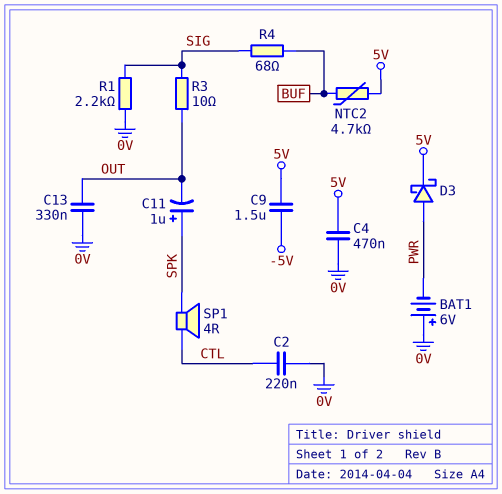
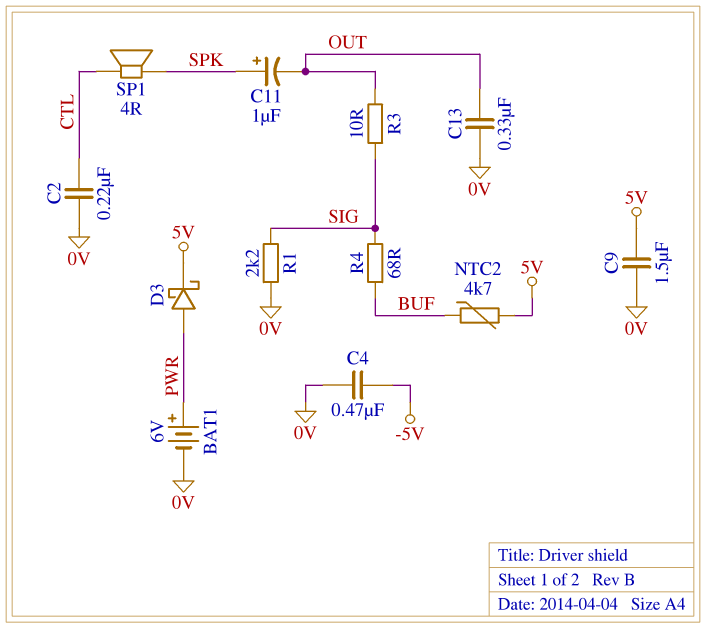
BAT1: 6V (plus 0V, minus PWR) -> 6V (plus PWR, minus 0V)
C4: 470nF (0V, 5V) -> 470nF (-5V, 0V)
C9: 1.5uF (-5V, 5V) -> 1.5uF (0V, 5V)

